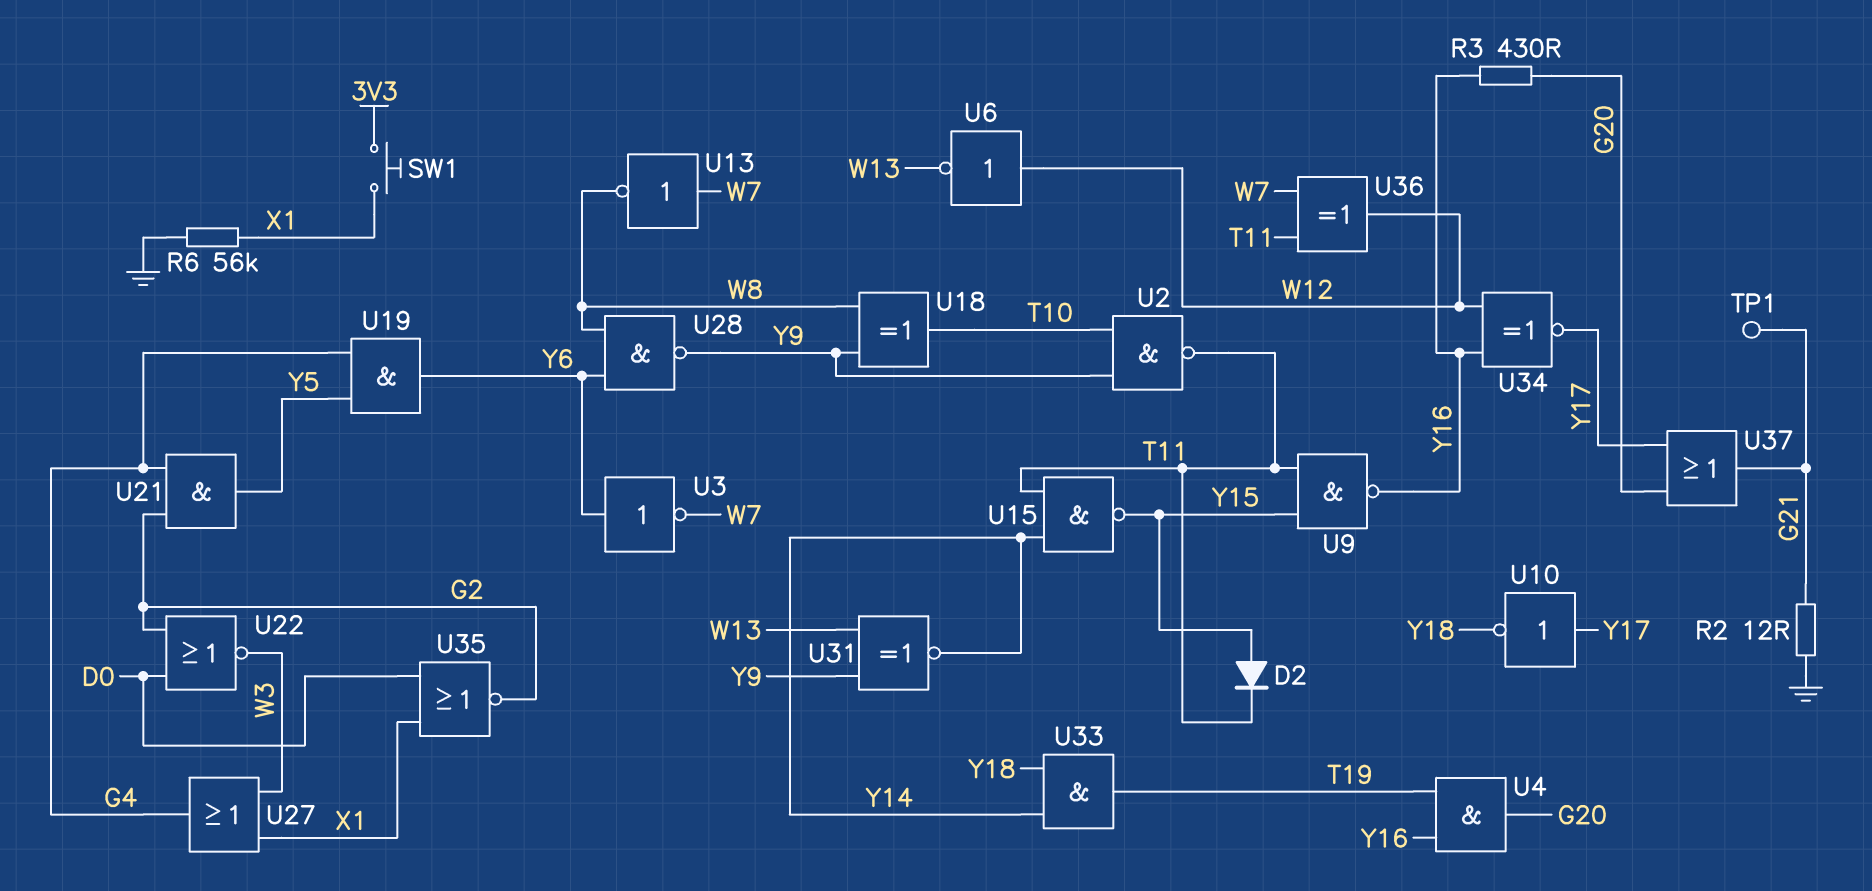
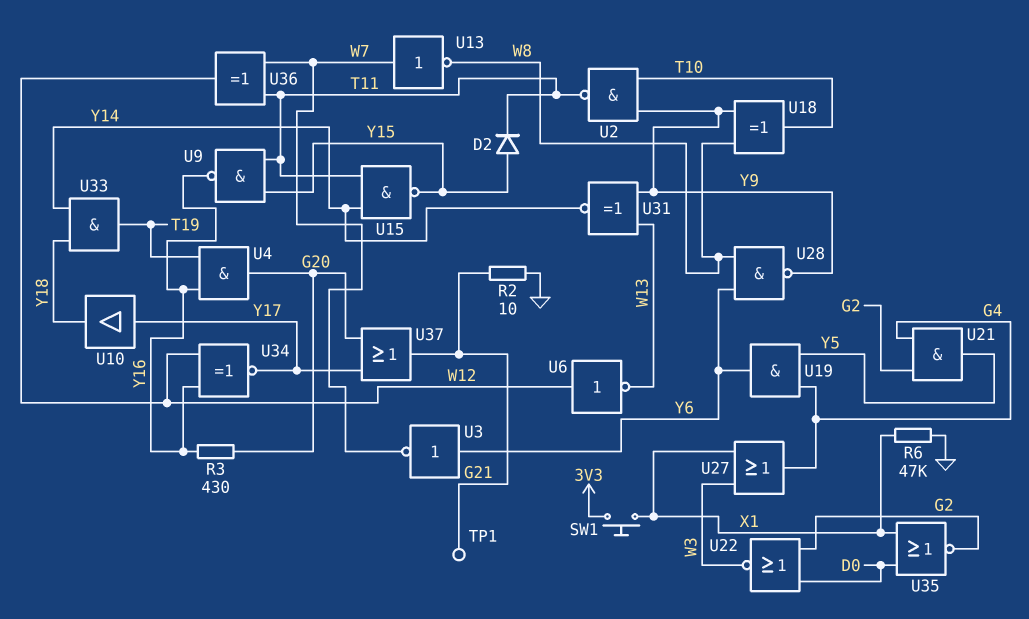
R2: 12 (G21, GND) -> 10 (G21, GND)
R6: 56k (GND, X1) -> 47k (GND, X1)
U10: NOT (in Y17, out Y18) -> buffer (in Y17, out Y18)

